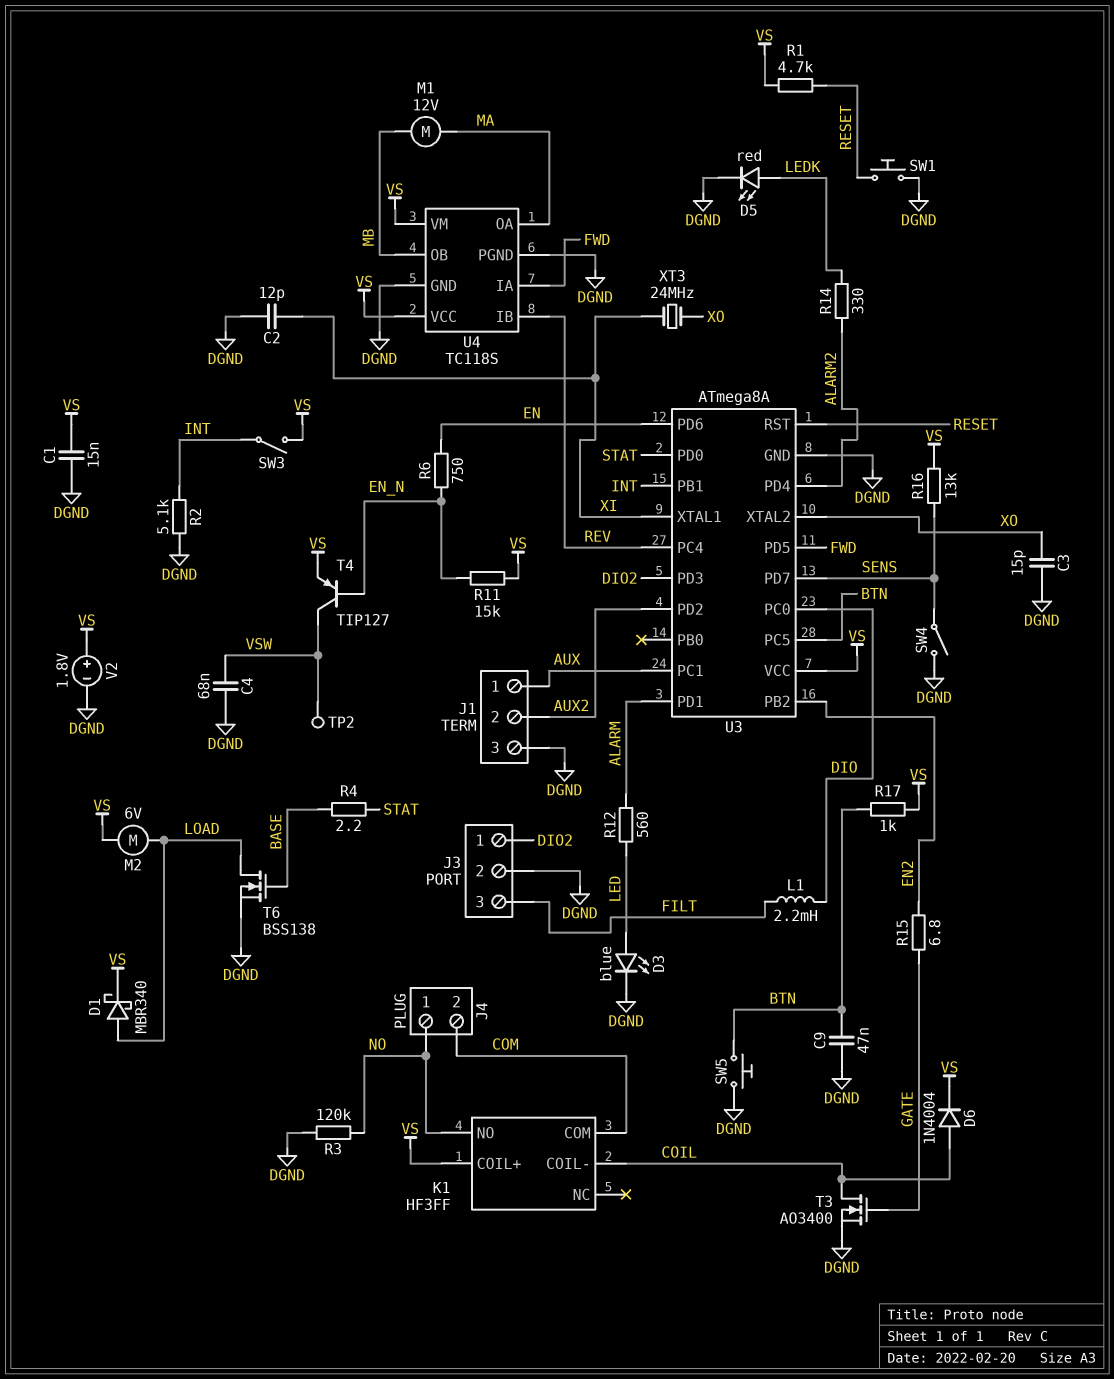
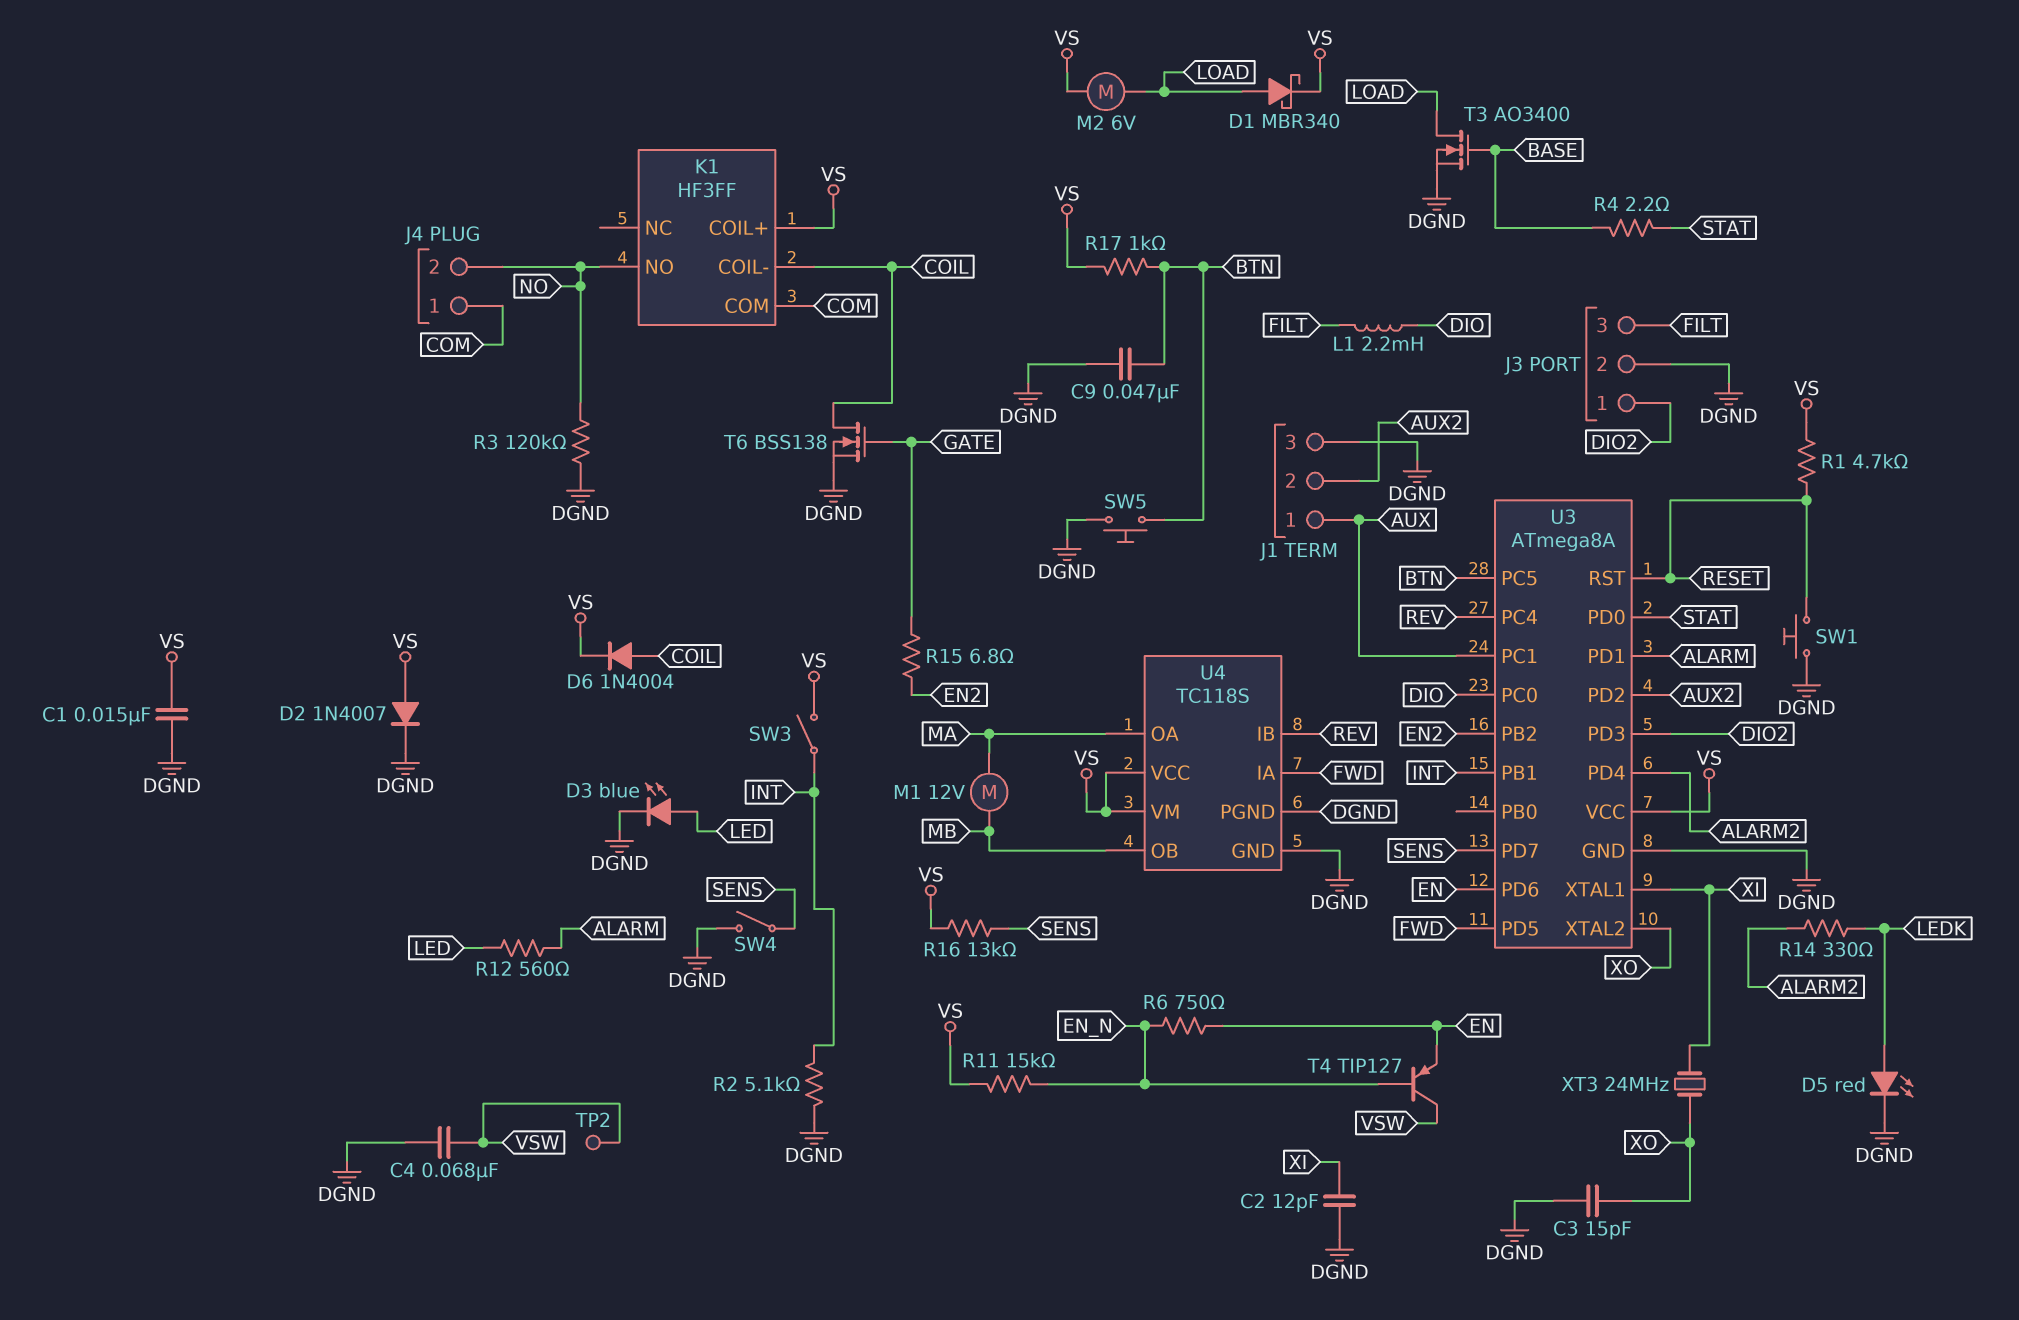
D2: none -> diode 1N4007 (A VS, K DGND)
J4 pin 1: NO -> COM
J4 pin 2: COM -> NO
T3: NMOS AO3400 (G GATE, D COIL, S DGND) -> NMOS AO3400 (G BASE, D LOAD, S DGND)
T4: PNP TIP127 (B EN_N, C VSW, E VS) -> PNP TIP127 (B EN_N, C VSW, E EN)
T6: NMOS BSS138 (G BASE, D LOAD, S DGND) -> NMOS BSS138 (G GATE, D COIL, S DGND)
V2: 1.8V (plus VS, minus DGND) -> none

